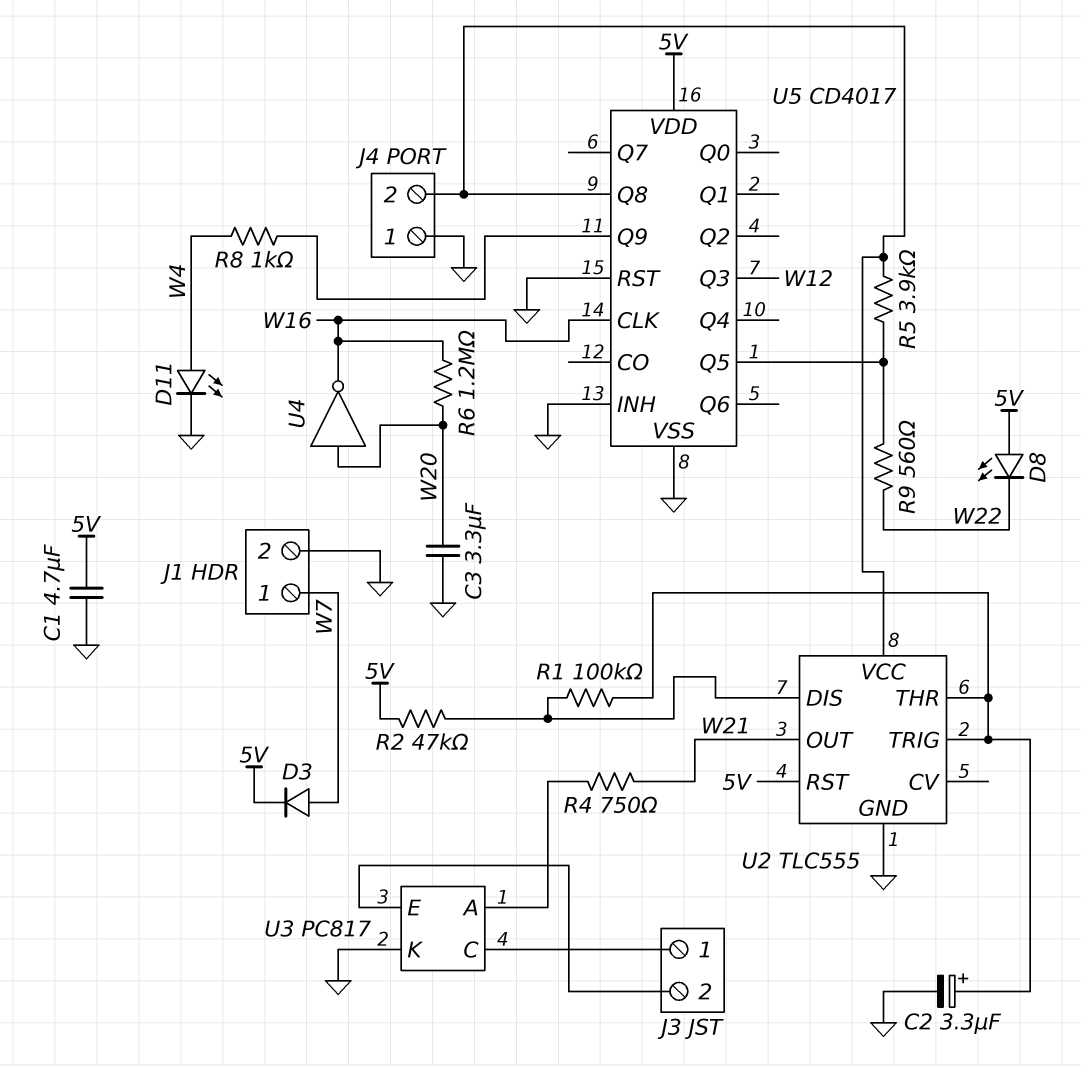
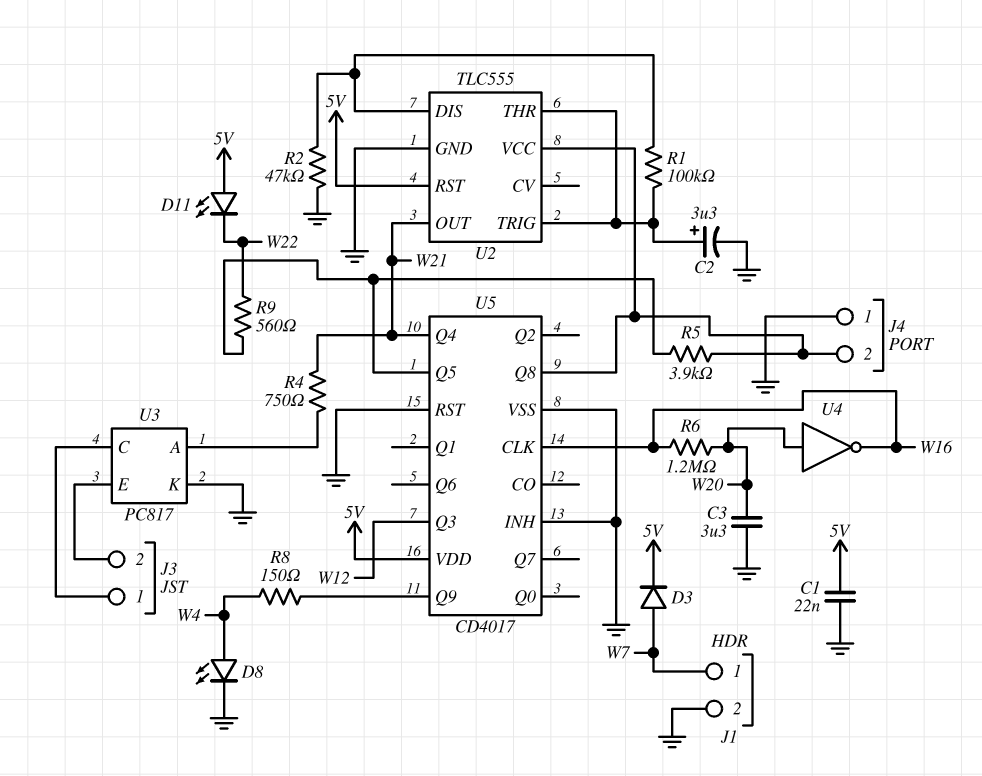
C1: 4.7uF (5V, GND) -> 22nF (5V, GND)
D8: LED (A 5V, K W22) -> LED (A W4, K GND)
D11: LED (A W4, K GND) -> LED (A 5V, K W22)
R2: 47k (5V, U2/DIS) -> 47k (GND, U2/DIS)
R8: 1k (U5/Q9, W4) -> 150 (U5/Q9, W4)
U5 pin Q4: none -> W21

